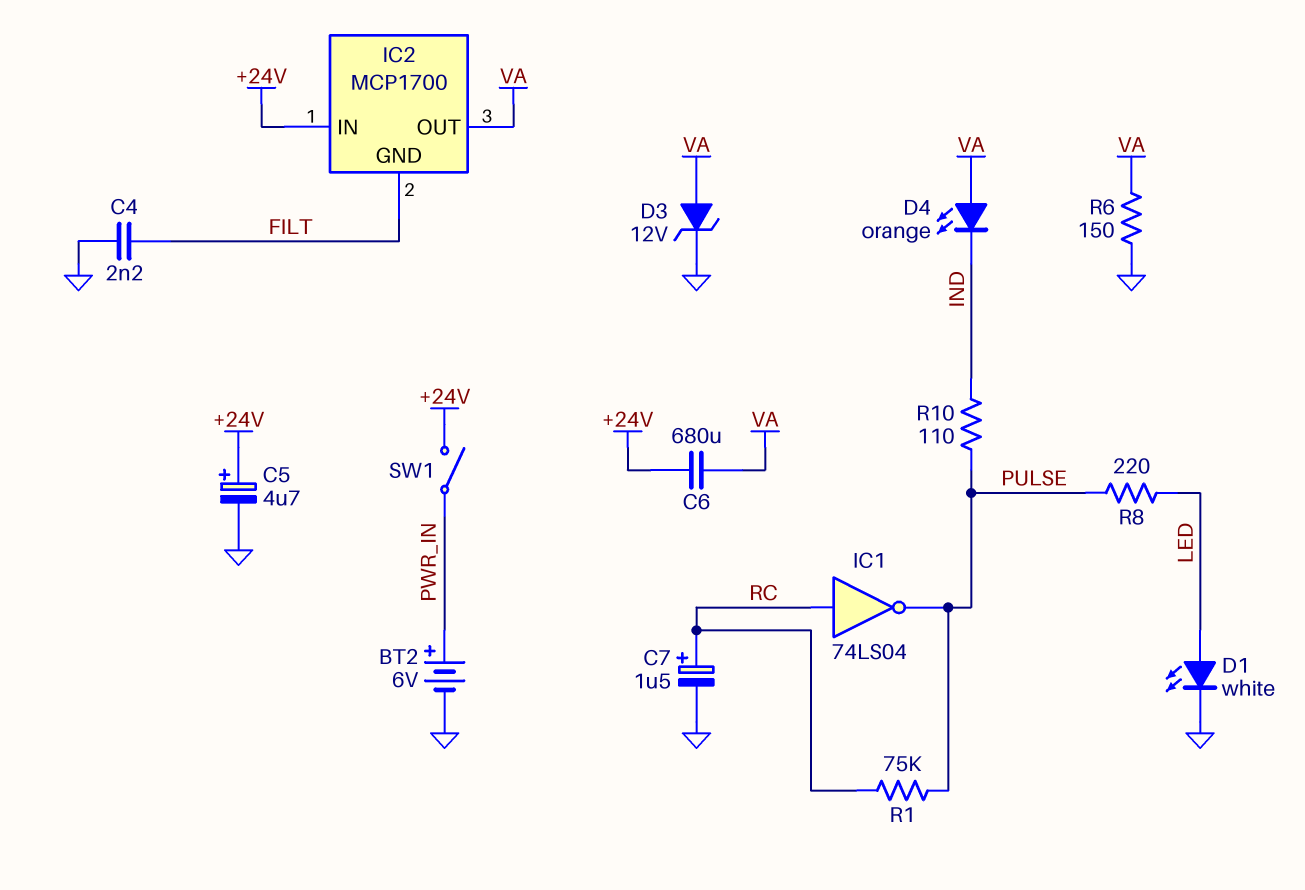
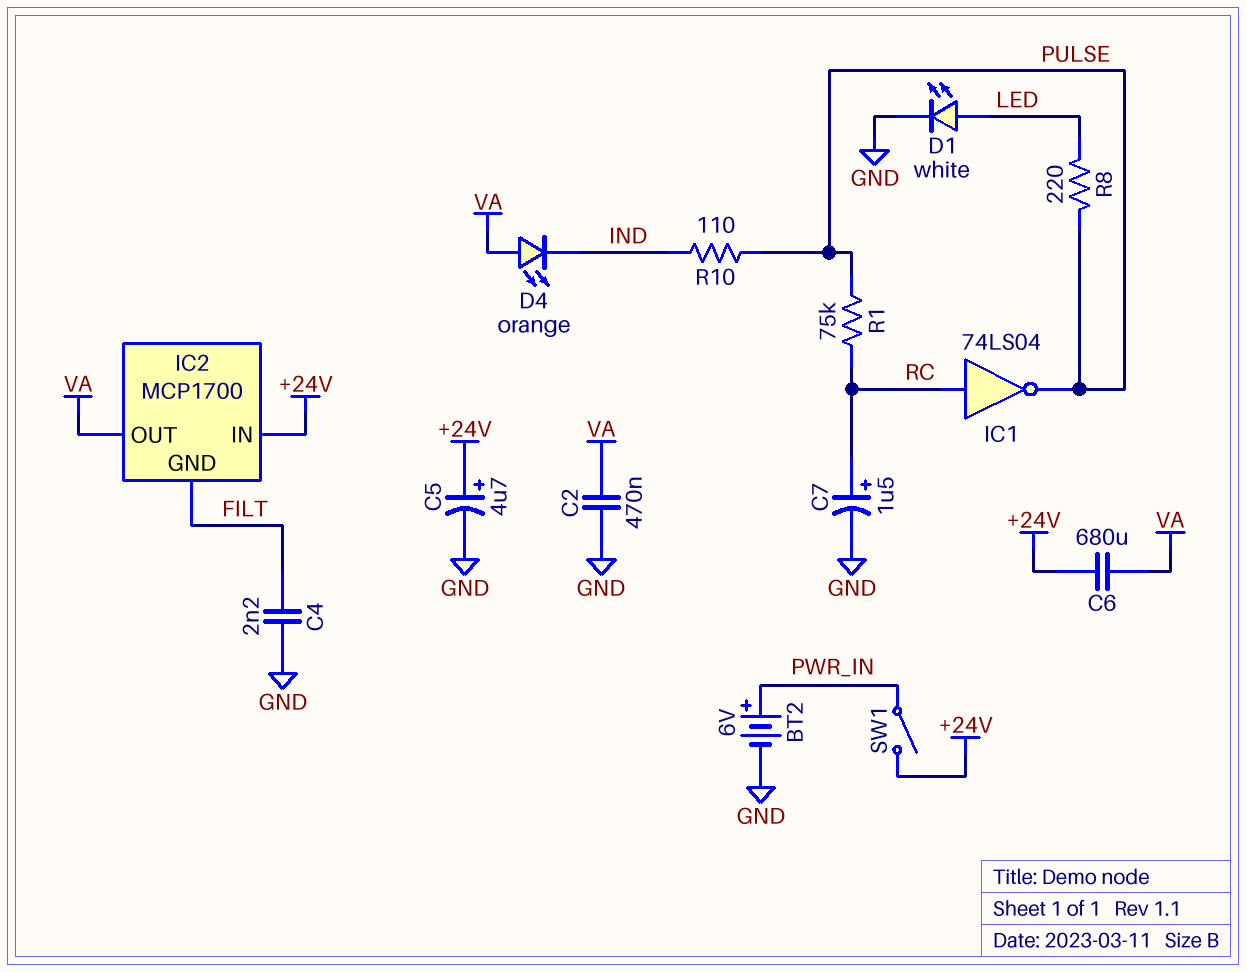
C2: none -> 470nF (GND, VA)
D3: zener 12V (A VA, K GND) -> none
R6: 150 (GND, VA) -> none

